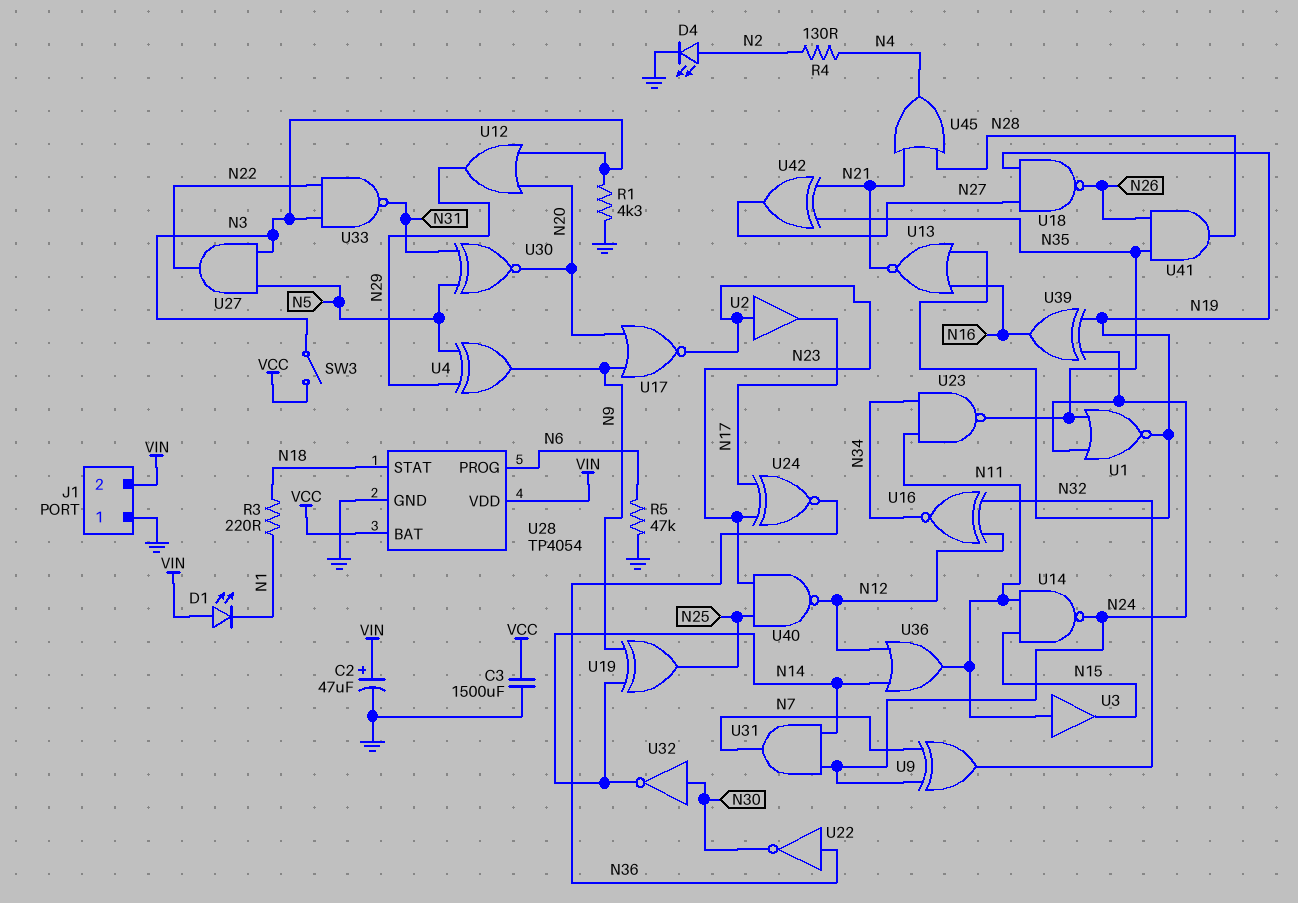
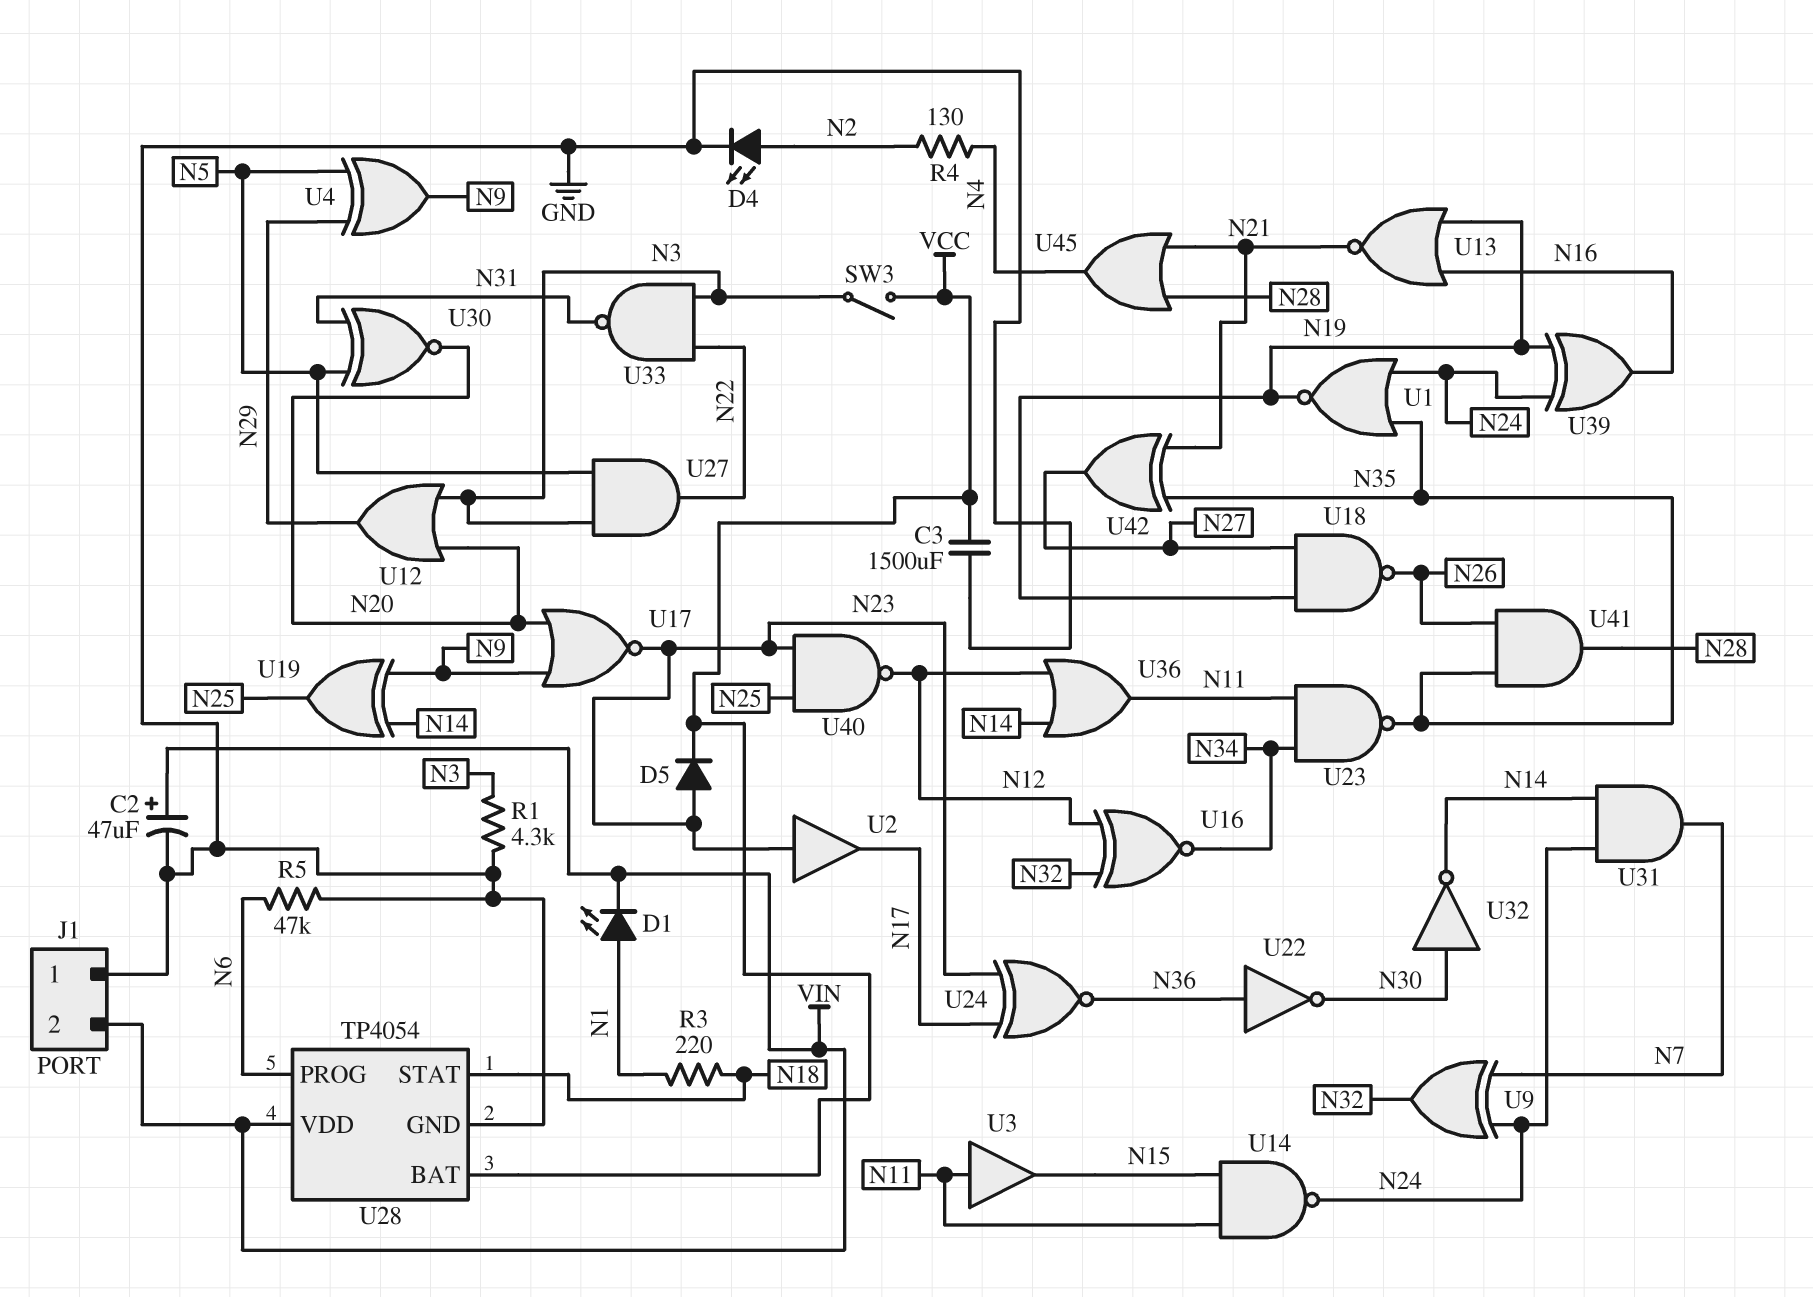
D1: LED (A VIN, K N1) -> LED (A N1, K VIN)
D5: none -> diode (A N23, K VCC)

